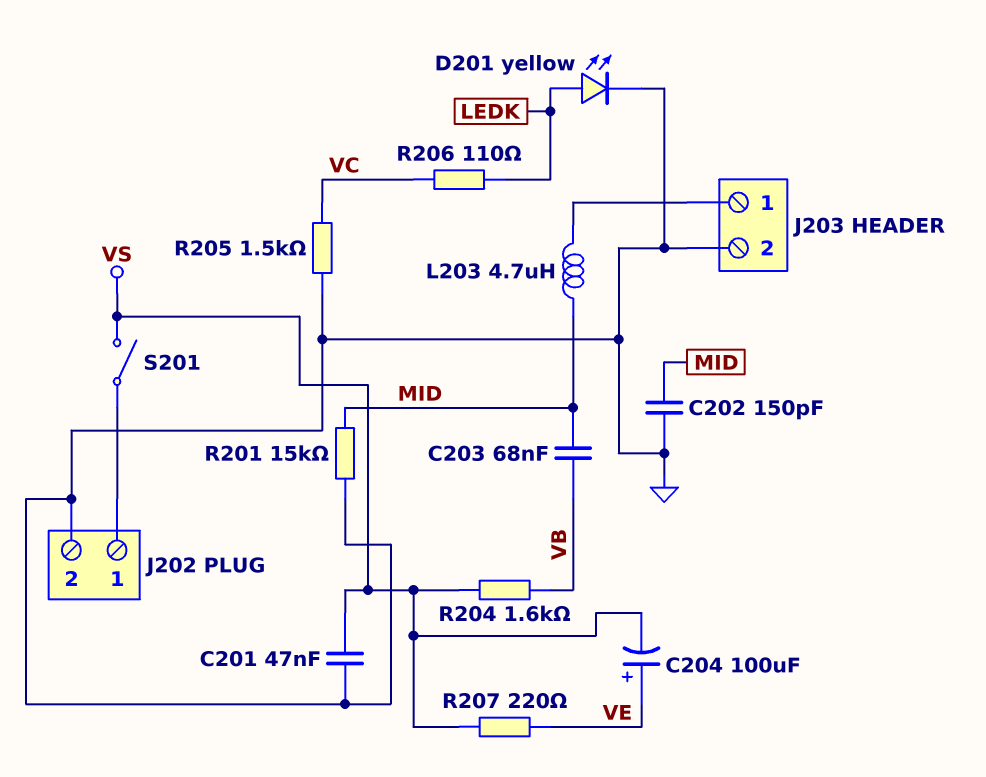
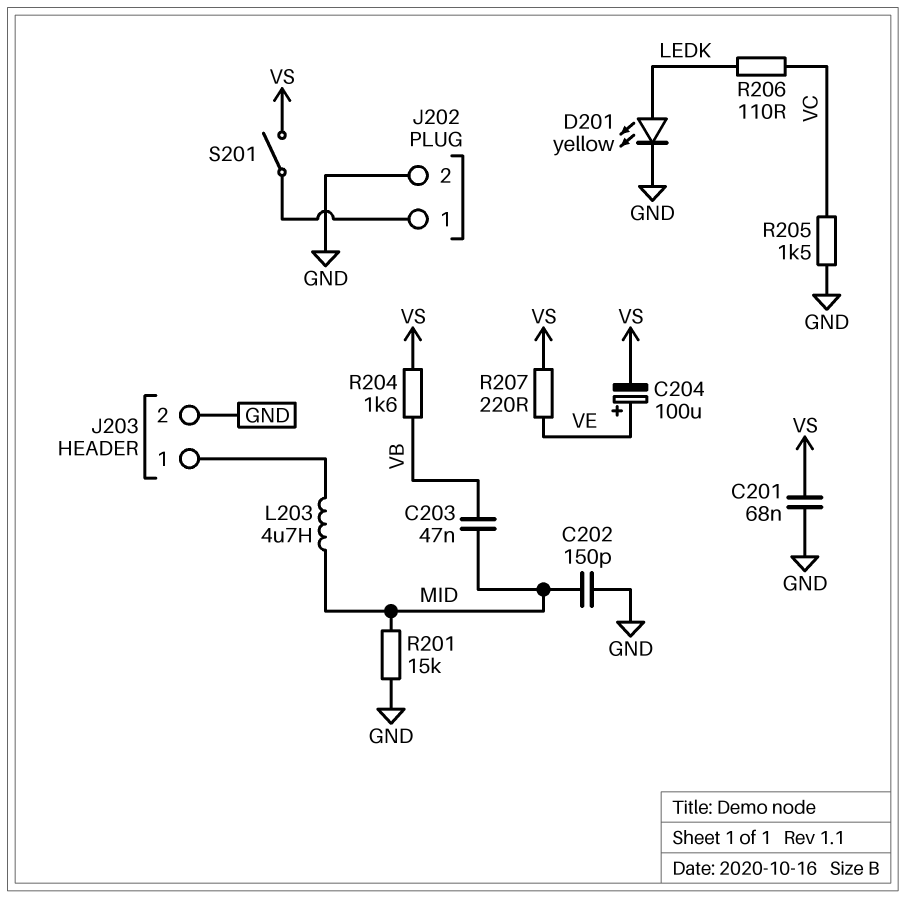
C201: 47nF (GND, VS) -> 68nF (GND, VS)
C203: 68nF (MID, VB) -> 47nF (MID, VB)

